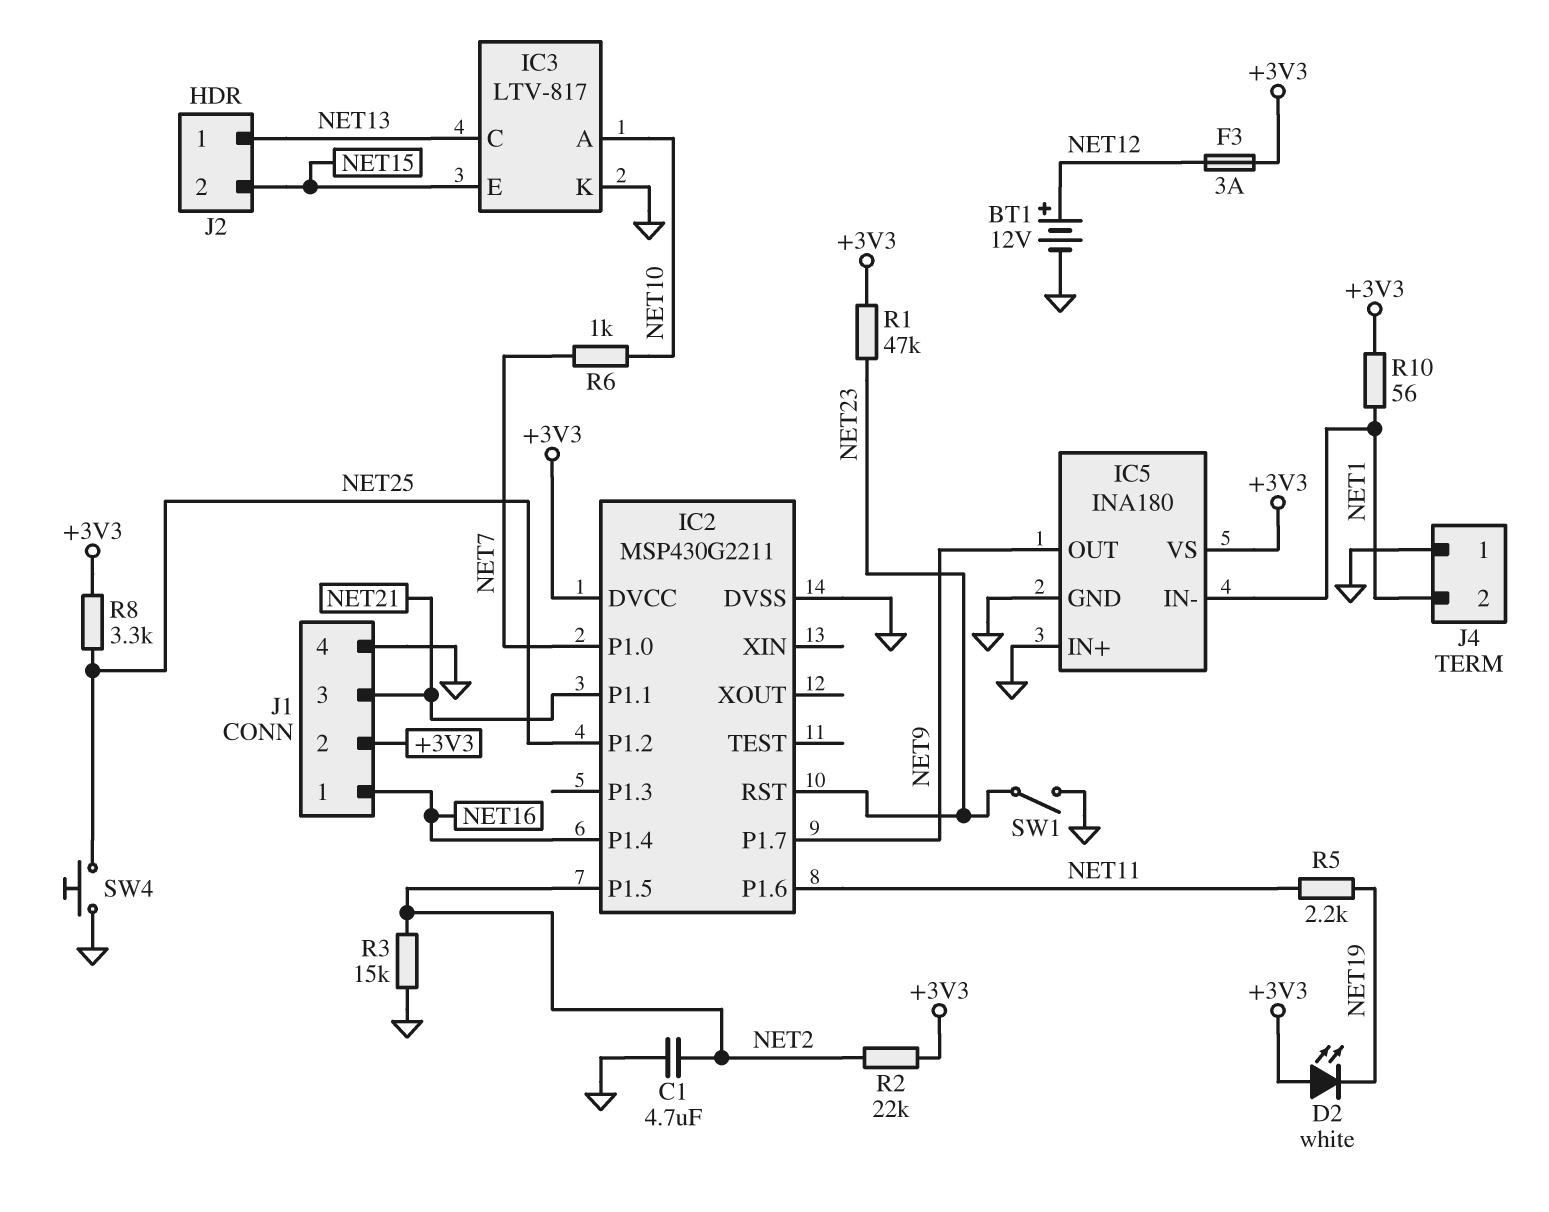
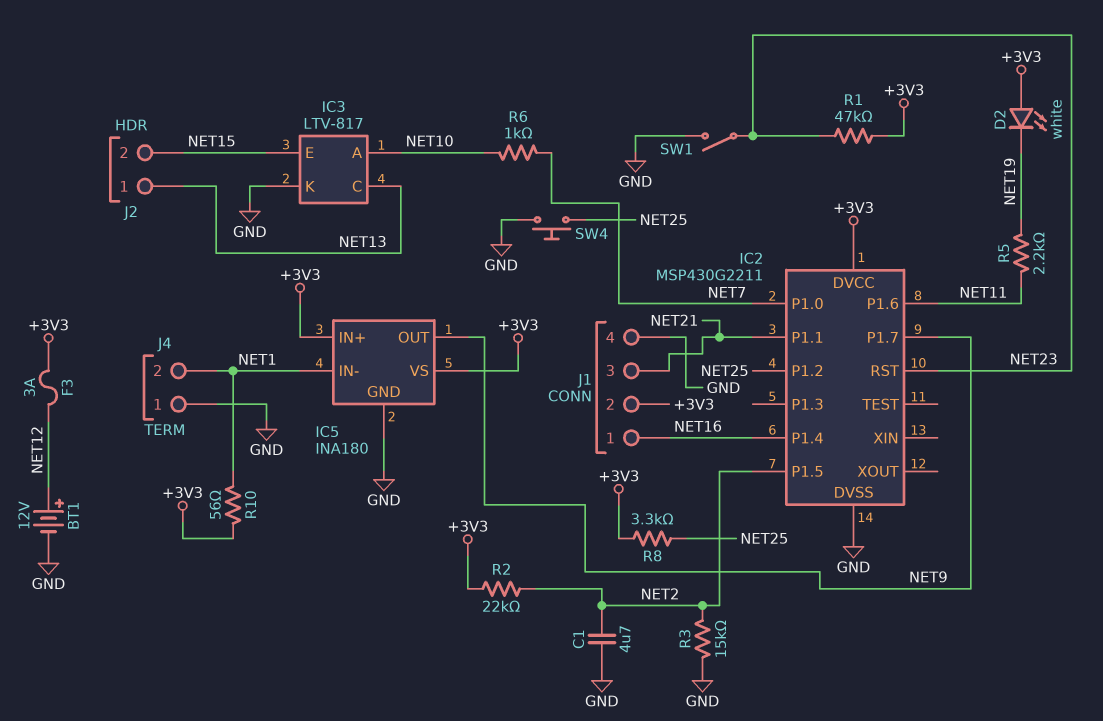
IC5 pin IN+: GND -> +3V3

